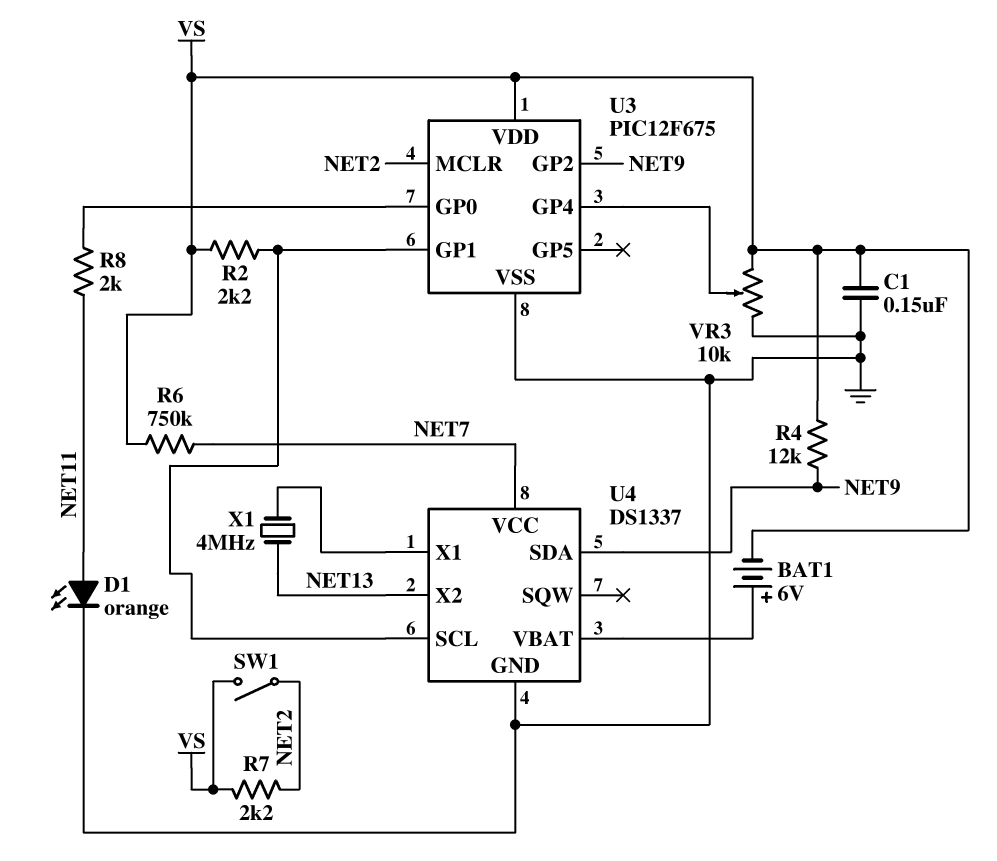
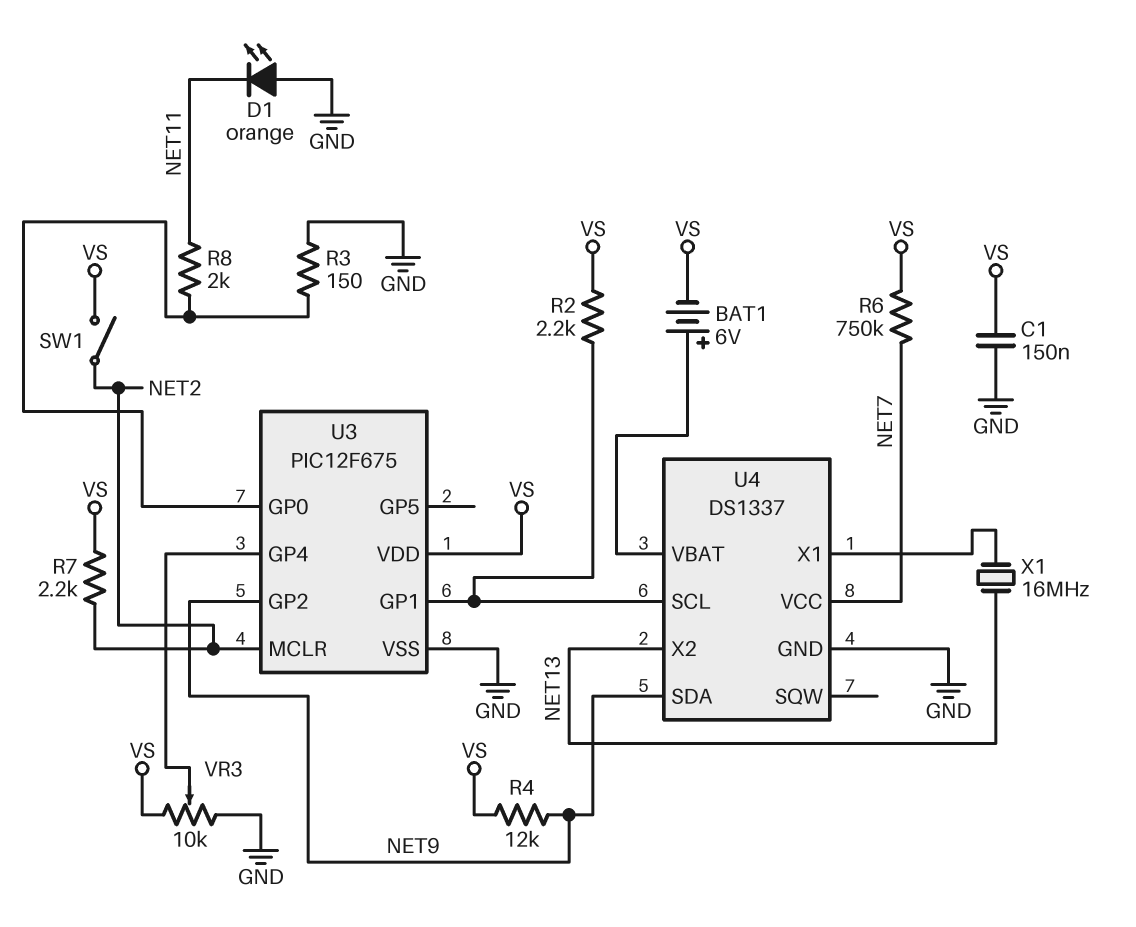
D1: LED orange (A NET11, K GND) -> LED orange (A GND, K NET11)
R3: none -> 150 (GND, U3/GP0)
X1: 4MHz (NET13, U4/X1) -> 16MHz (NET13, U4/X1)

